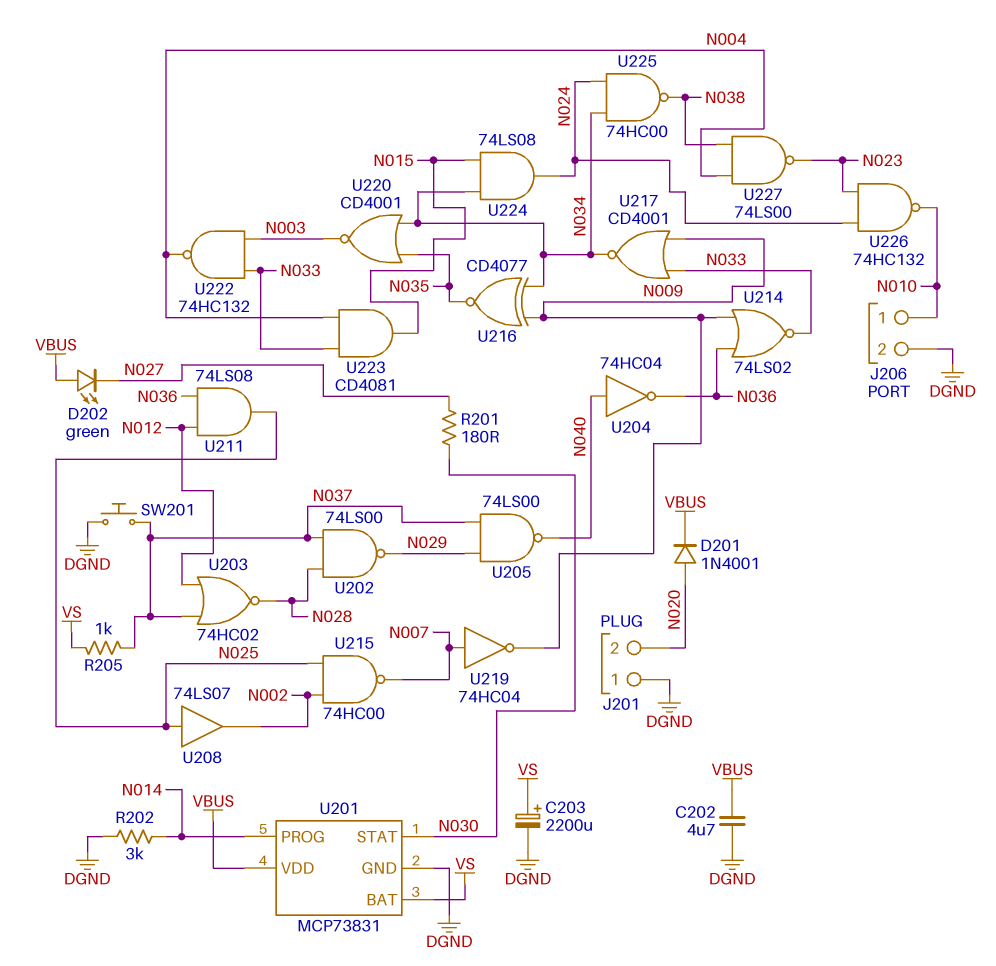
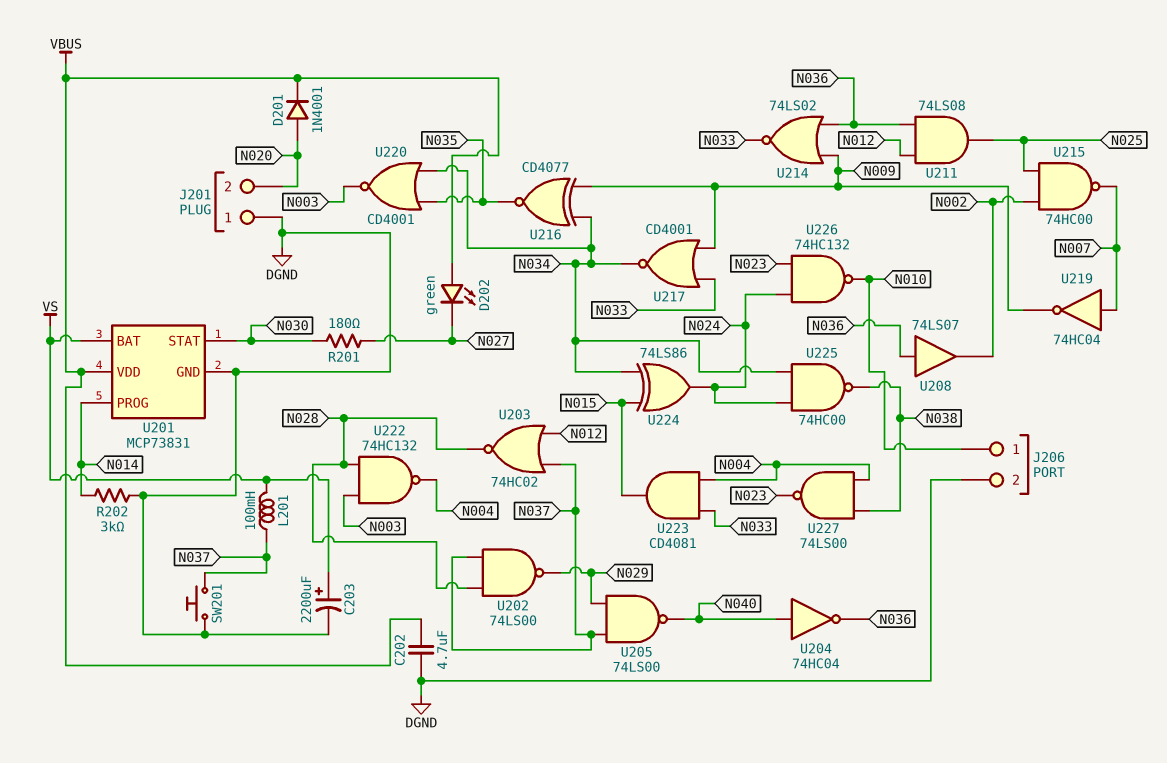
L201: none -> 100mH (N037, VS)
R205: 1k (N037, VS) -> none
U208: buffer 74LS07 (in N025, out N002) -> buffer 74LS07 (in N036, out N002)
U222: NAND 74HC132 (in N003, in N033, out N004) -> NAND 74HC132 (in N003, in N028, out N004)
U224: AND 74LS08 (in N015, in N034, out N024) -> XOR 74LS86 (in N015, in N034, out N024)

